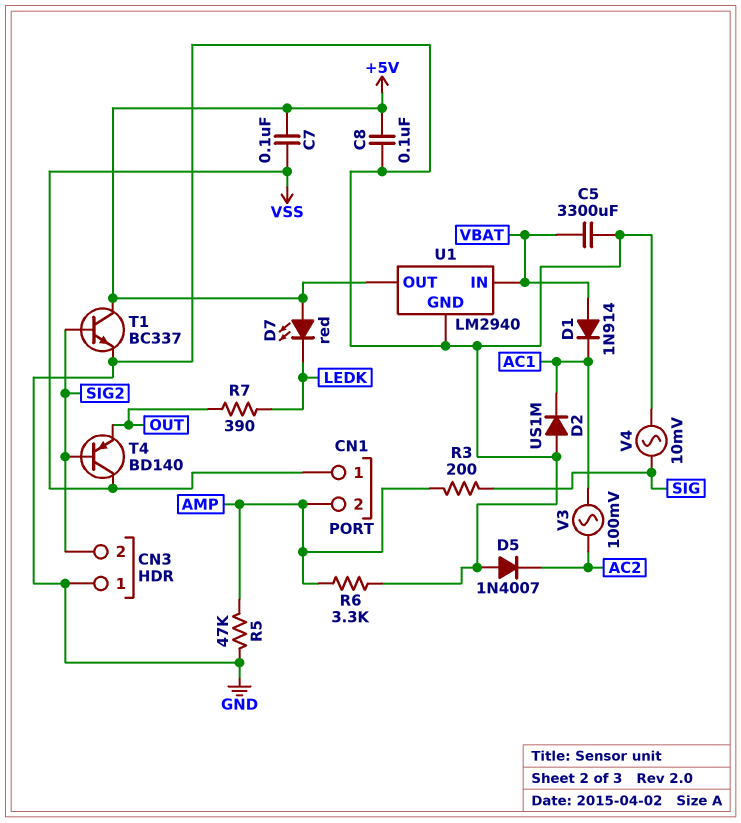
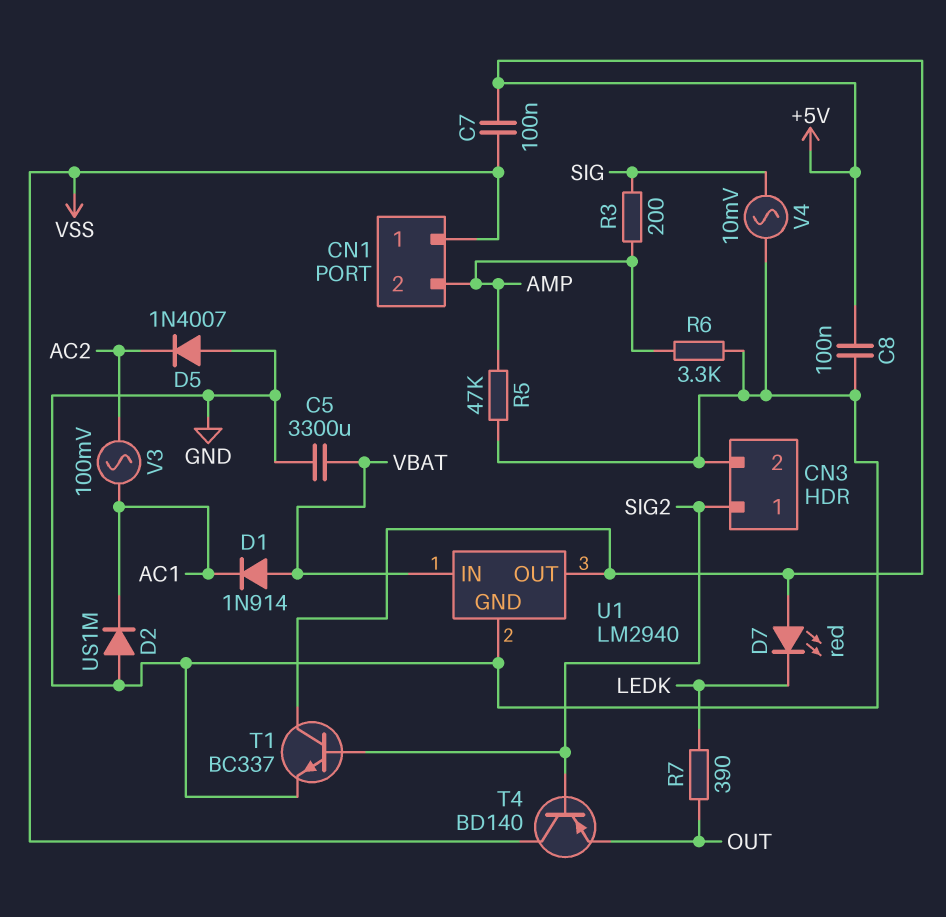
CN3 pin 1: GND -> SIG2
CN3 pin 2: SIG2 -> GND

